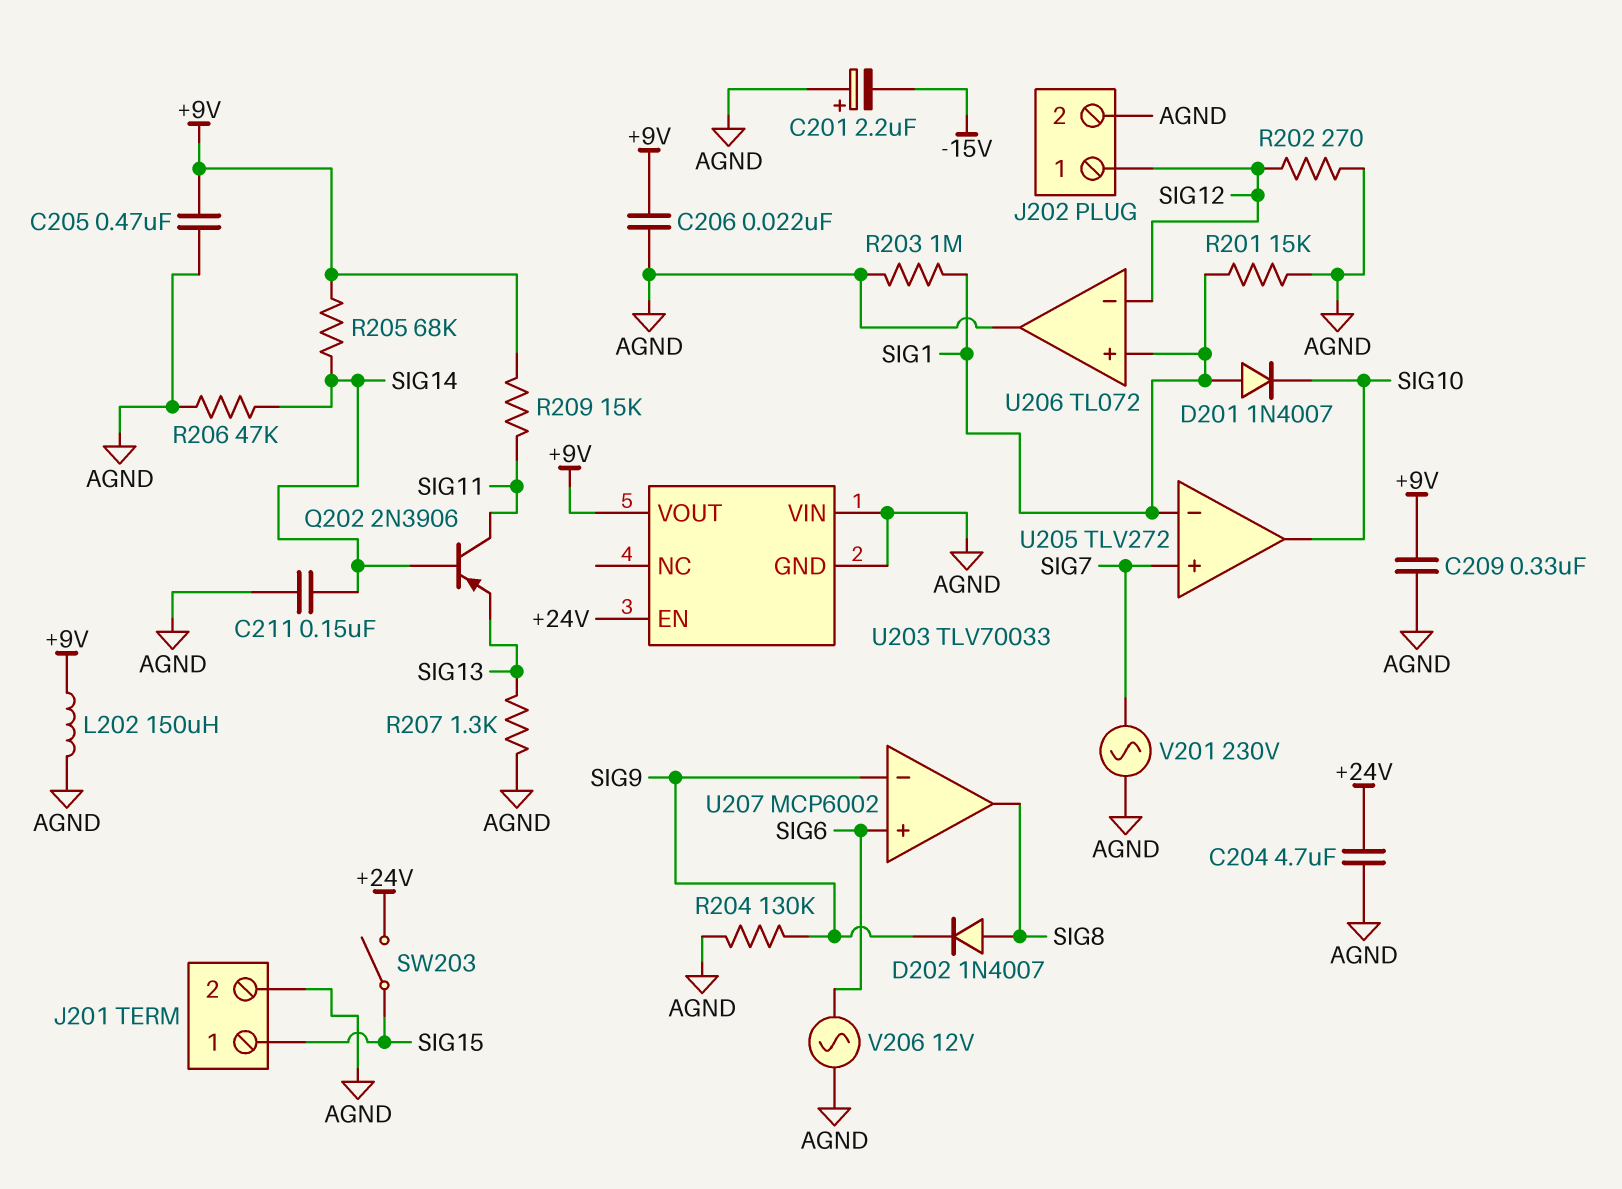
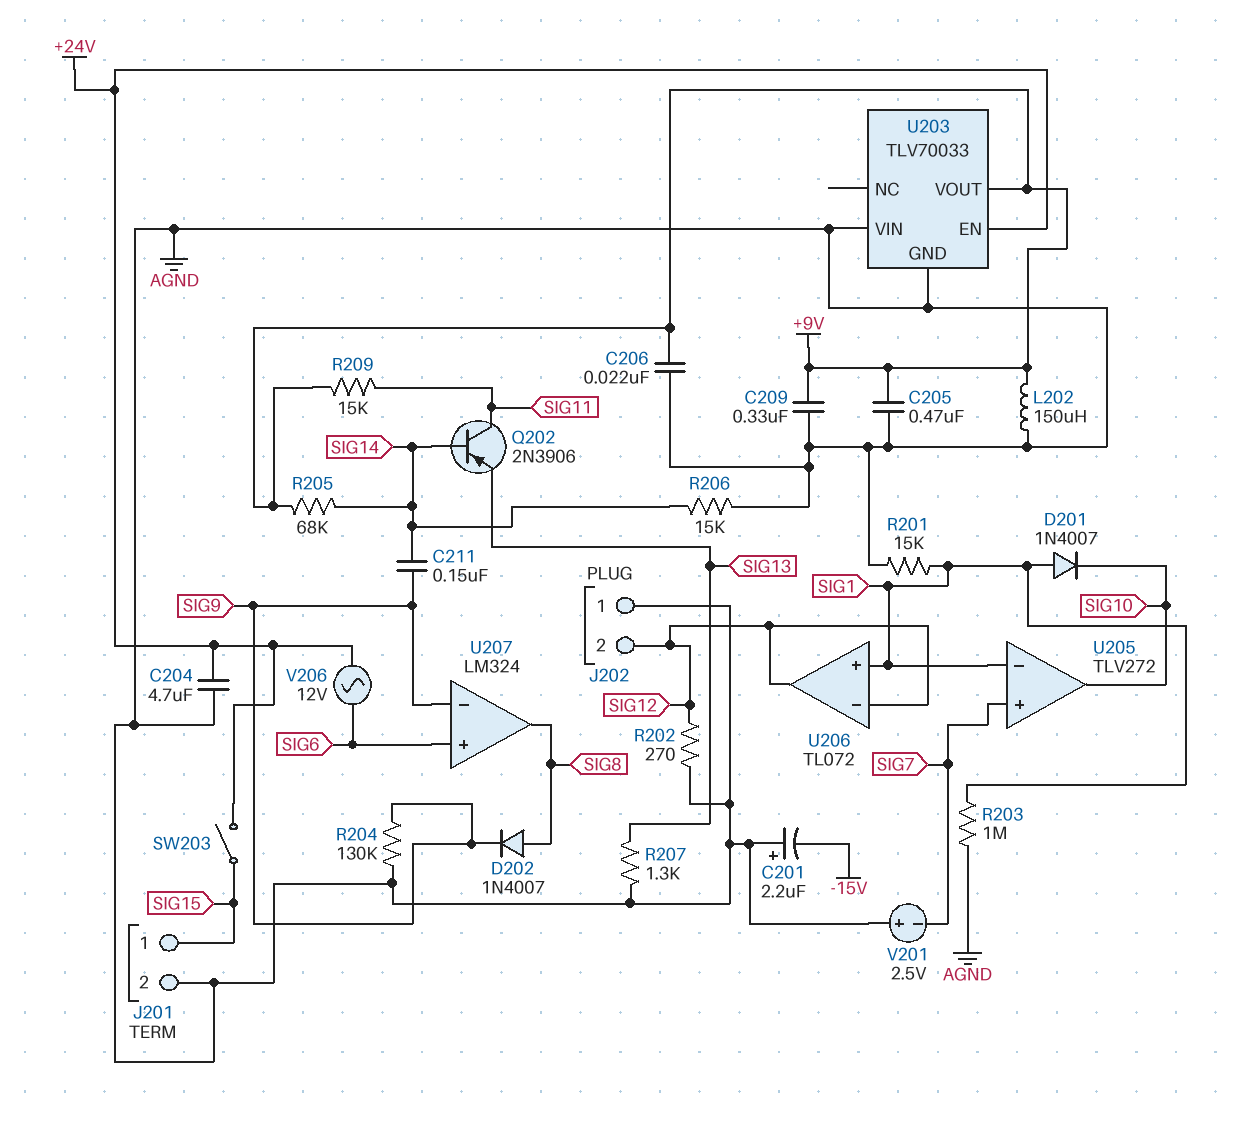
C211: 150nF (AGND, SIG14) -> 150nF (SIG9, SIG14)
J202 pin 1: SIG12 -> AGND
J202 pin 2: AGND -> SIG12
R206: 47k (AGND, SIG14) -> 15k (AGND, SIG14)
U206 pin out: AGND -> SIG12
U207: MCP6002 -> LM324
V201: AC 230V (AGND, SIG7) -> 2.5V (plus AGND, minus SIG7)
V206: AC 12V (AGND, SIG6) -> AC 12V (+24V, SIG6)

